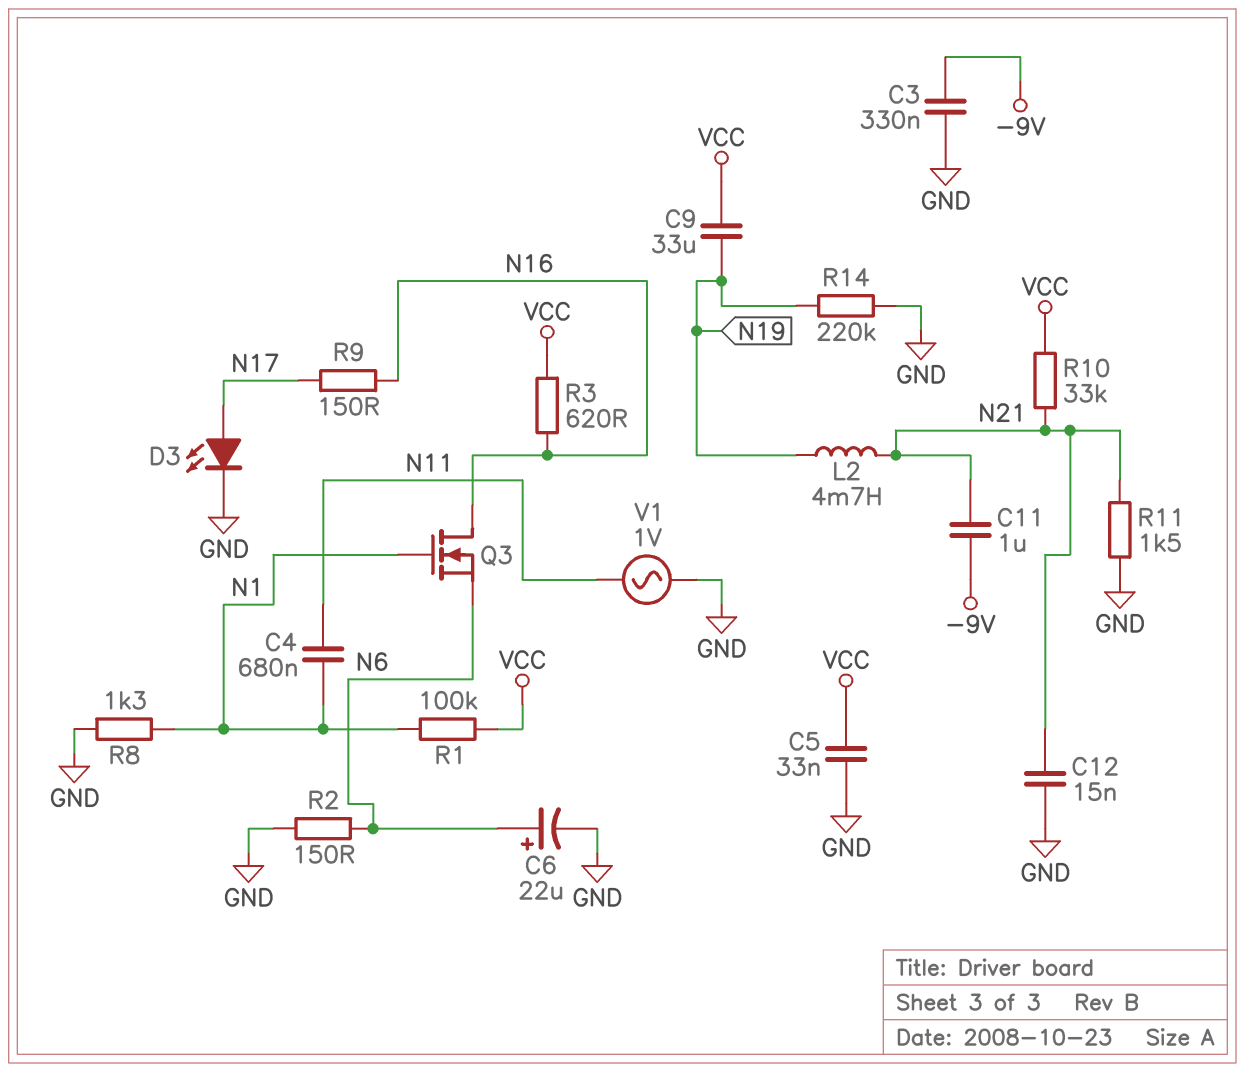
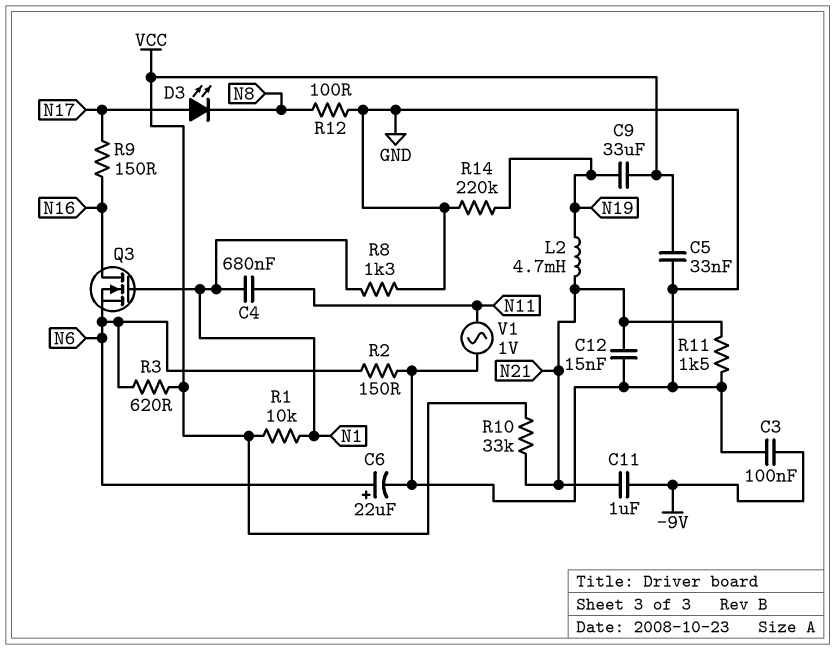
C3: 330nF (-9V, GND) -> 100nF (-9V, GND)
D3: LED (A N17, K GND) -> LED (A N17, K N8)
R1: 100k (N1, VCC) -> 10k (N1, VCC)
R3: 620 (N16, VCC) -> 620 (N6, VCC)
R12: none -> 100 (GND, N8)

